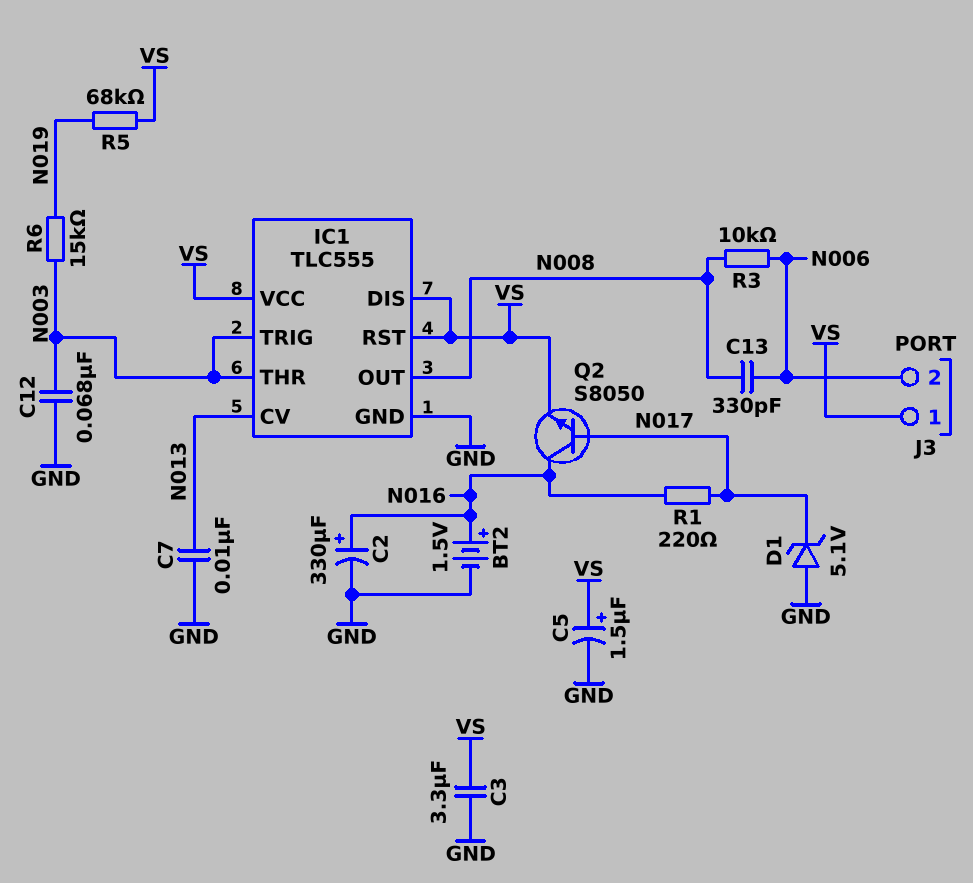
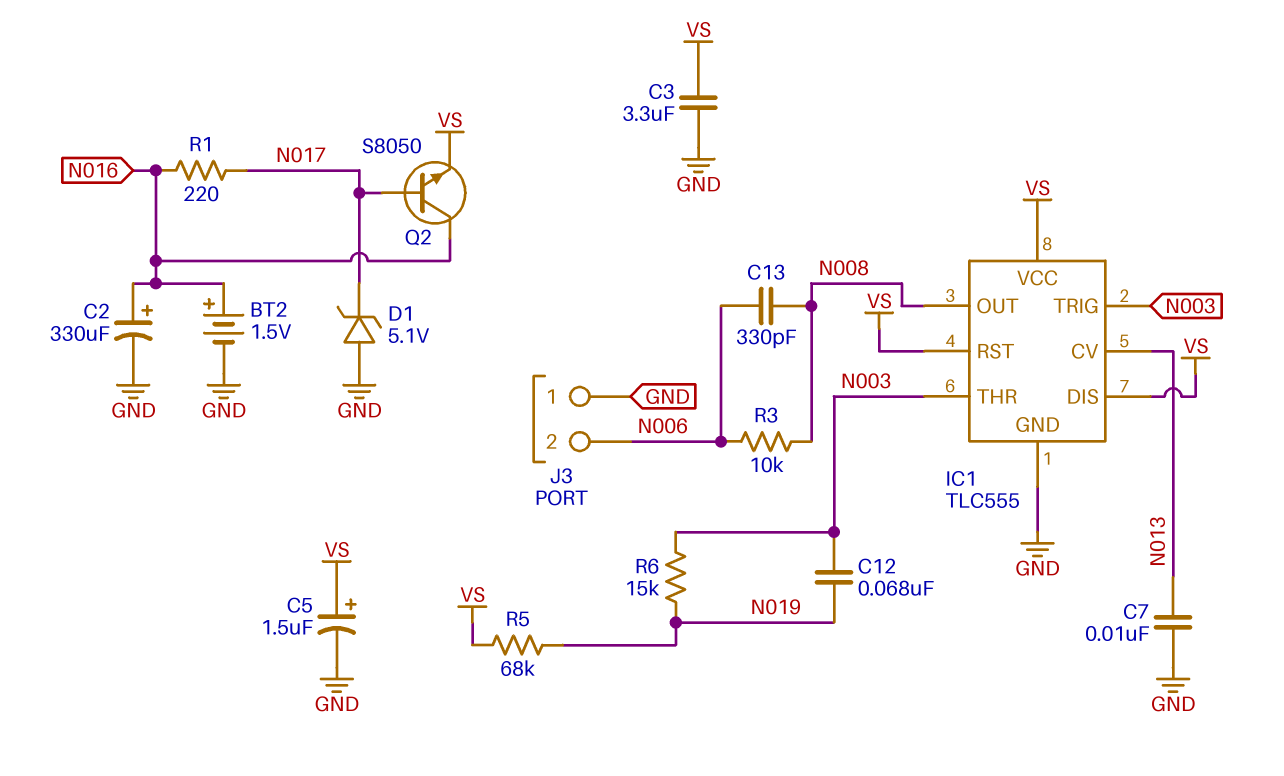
C12: 68nF (GND, N003) -> 68nF (N003, N019)
J3 pin 1: VS -> GND

